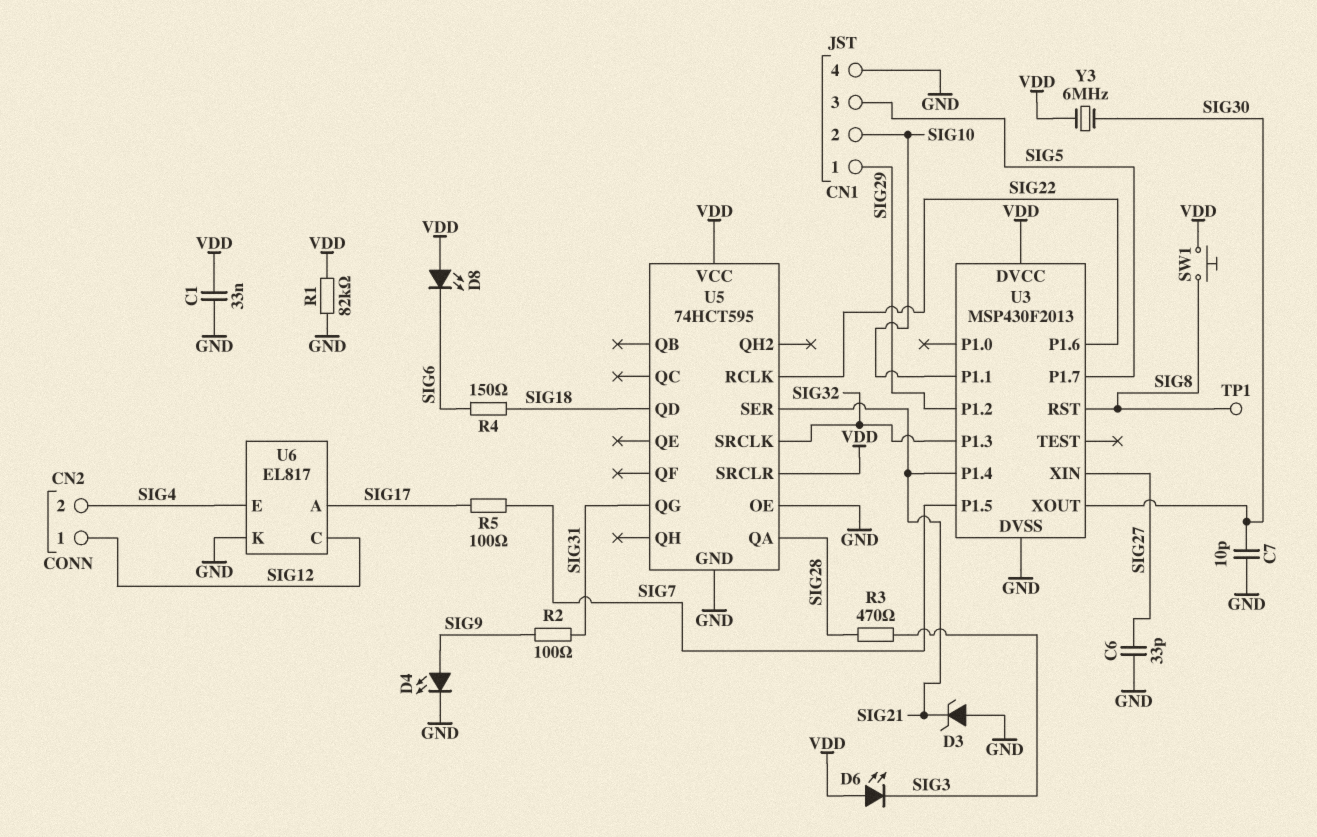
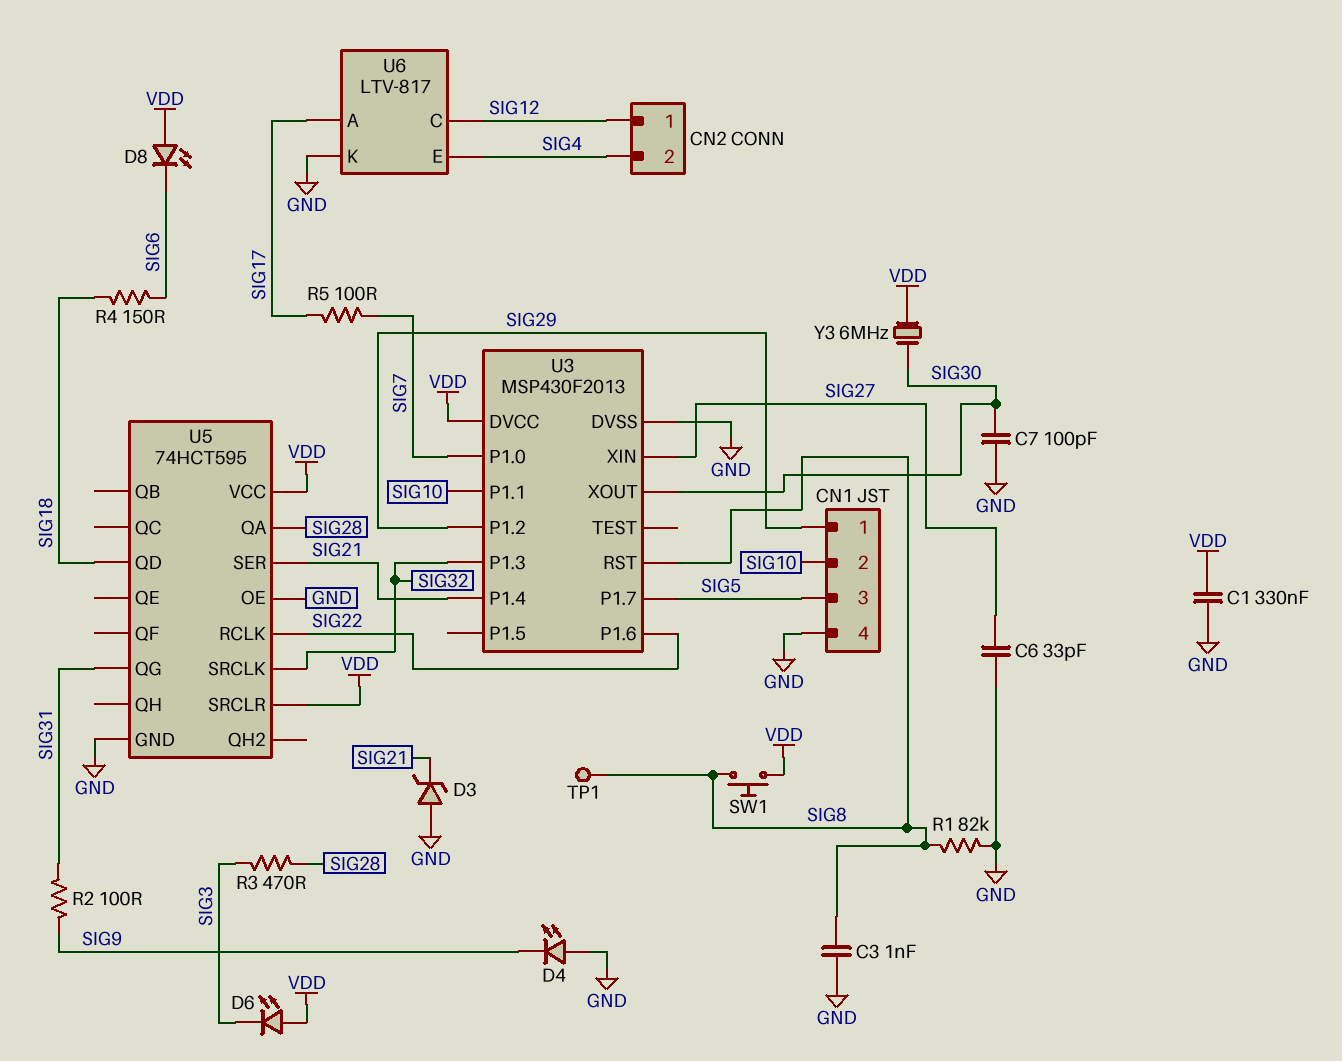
C1: 33nF (GND, VDD) -> 330nF (GND, VDD)
C3: none -> 1nF (GND, SIG8)
C7: 10pF (GND, SIG30) -> 100pF (GND, SIG30)
D4: LED (A SIG9, K GND) -> LED (A GND, K SIG9)
R1: 82k (GND, VDD) -> 82k (GND, SIG8)
U3 pin P1.0: none -> SIG7
U3 pin P1.5: SIG7 -> none
U6: EL817 -> LTV-817

